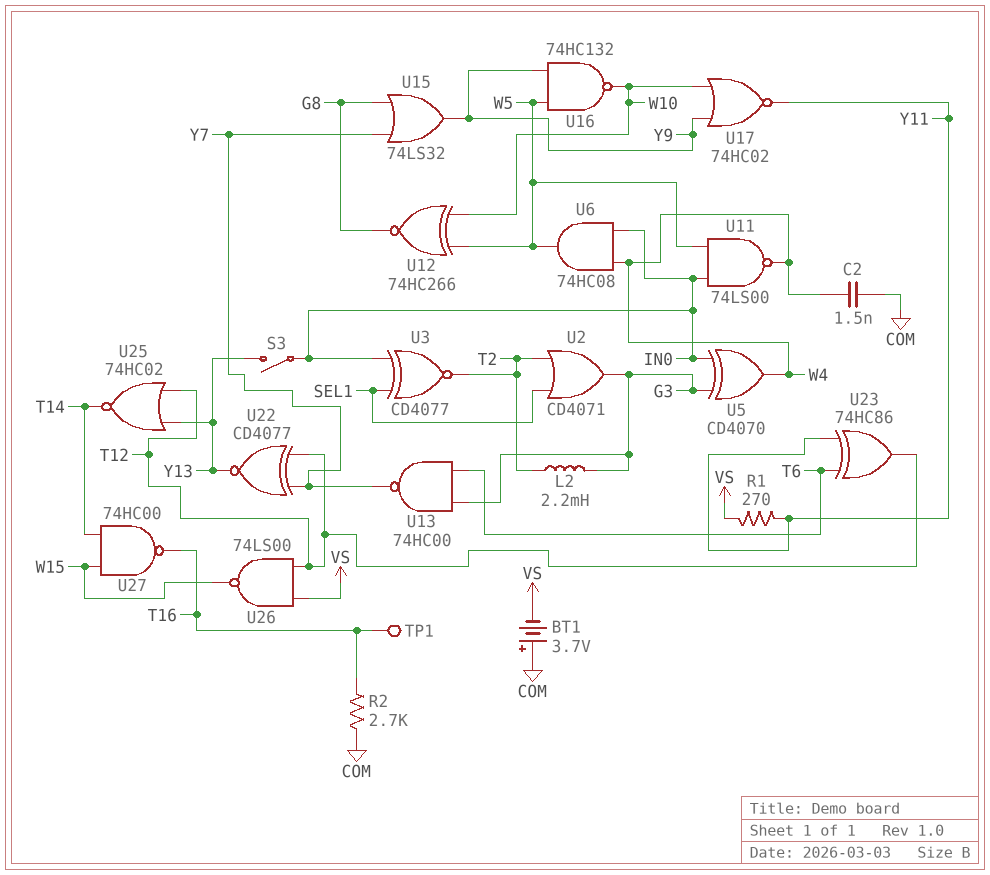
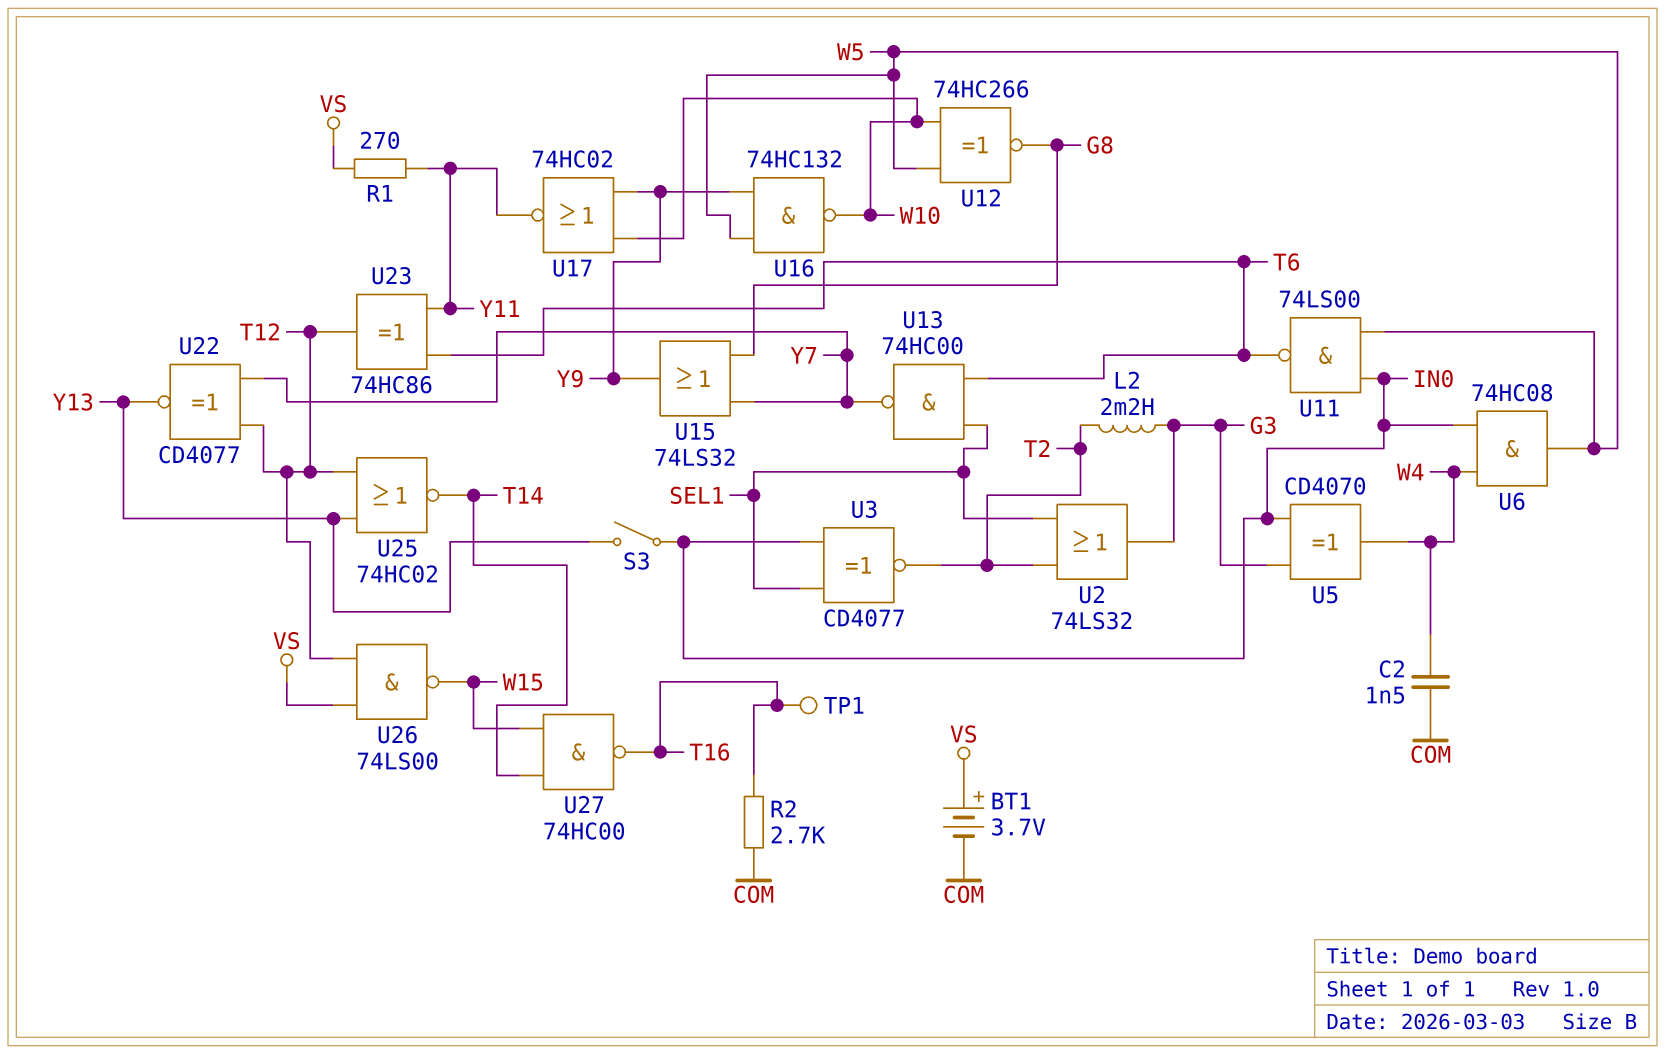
BT1: 3.7V (plus COM, minus VS) -> 3.7V (plus VS, minus COM)
U2: OR CD4071 (in SEL1, in T2, out G3) -> OR 74LS32 (in SEL1, in T2, out G3)
U11: NAND 74LS00 (in IN0, in W5, out W4) -> NAND 74LS00 (in IN0, in W5, out T6)
U13: NAND 74HC00 (in G3, in T6, out Y7) -> NAND 74HC00 (in SEL1, in T6, out Y7)

